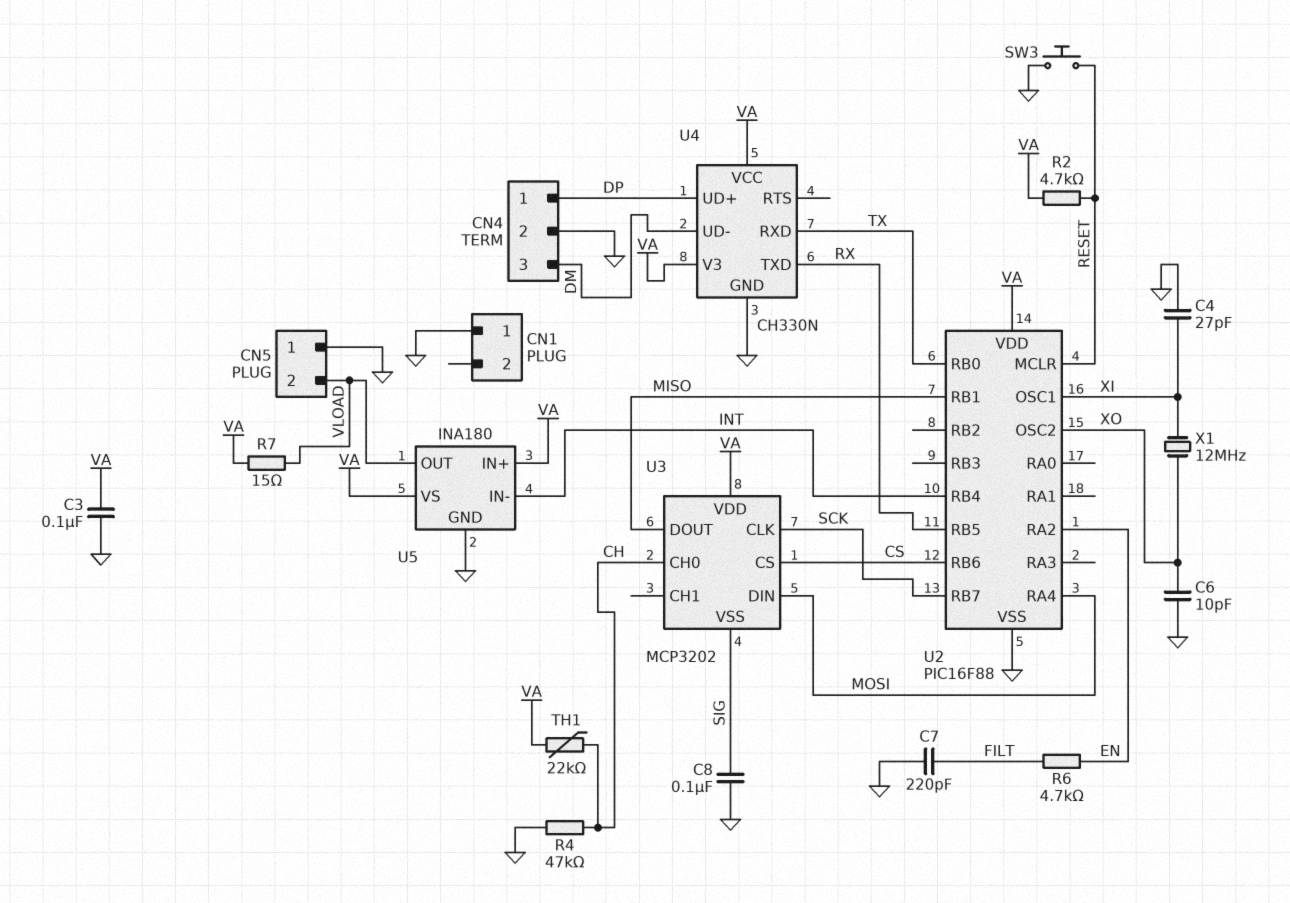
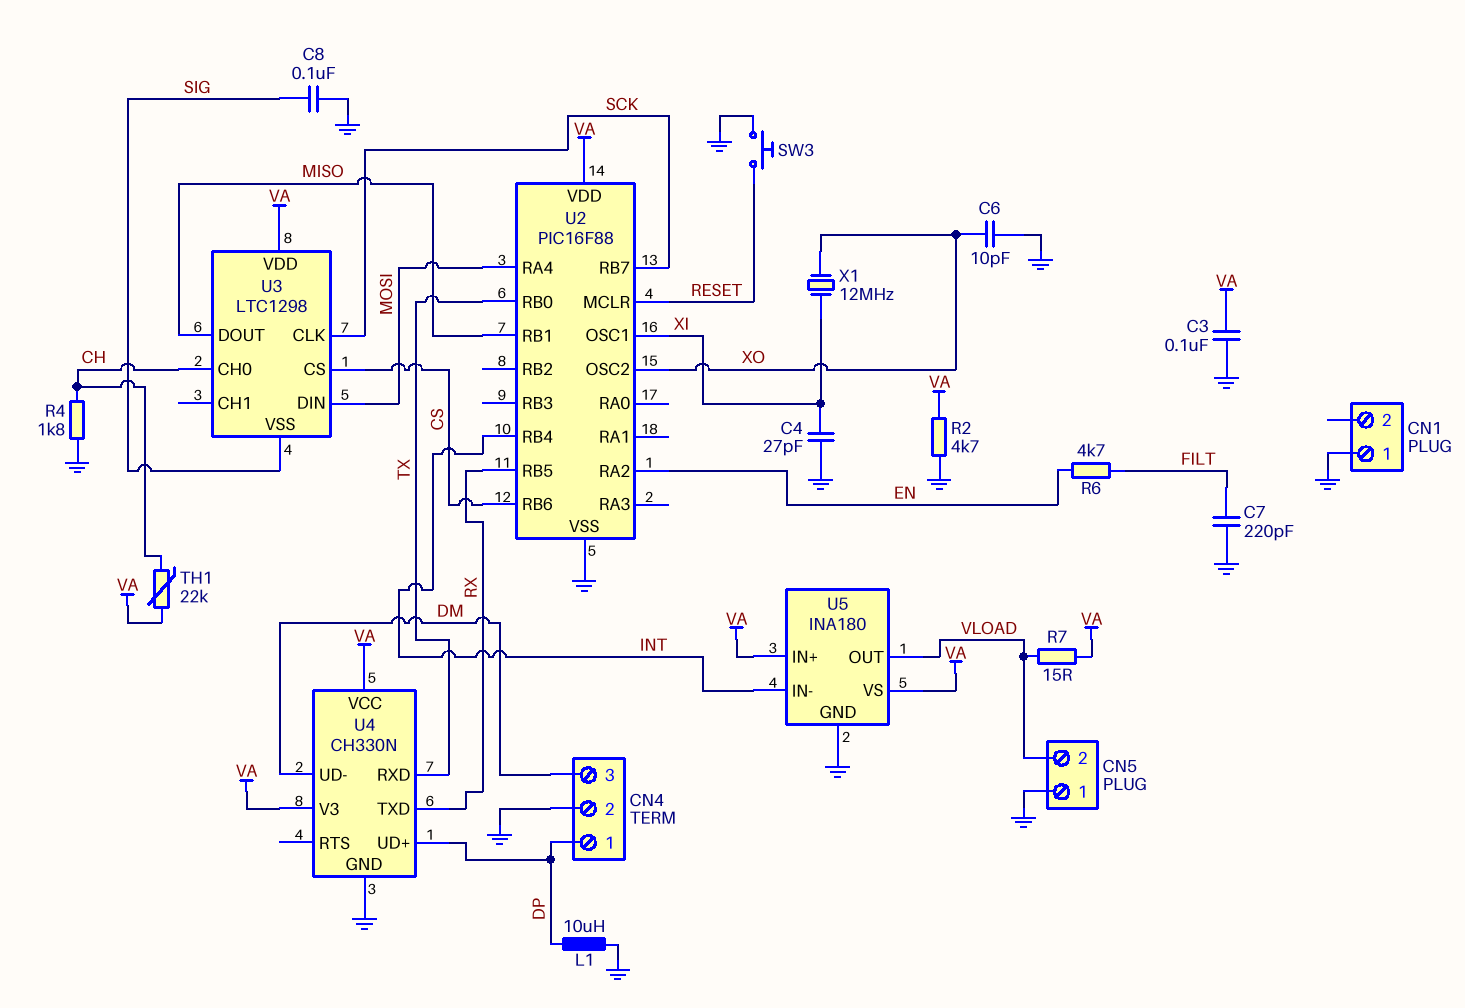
L1: none -> 10uH (DP, GND)
R2: 4.7k (RESET, VA) -> 4.7k (GND, VA)
R4: 47k (CH, GND) -> 1.8k (CH, GND)
U3: MCP3202 -> LTC1298

